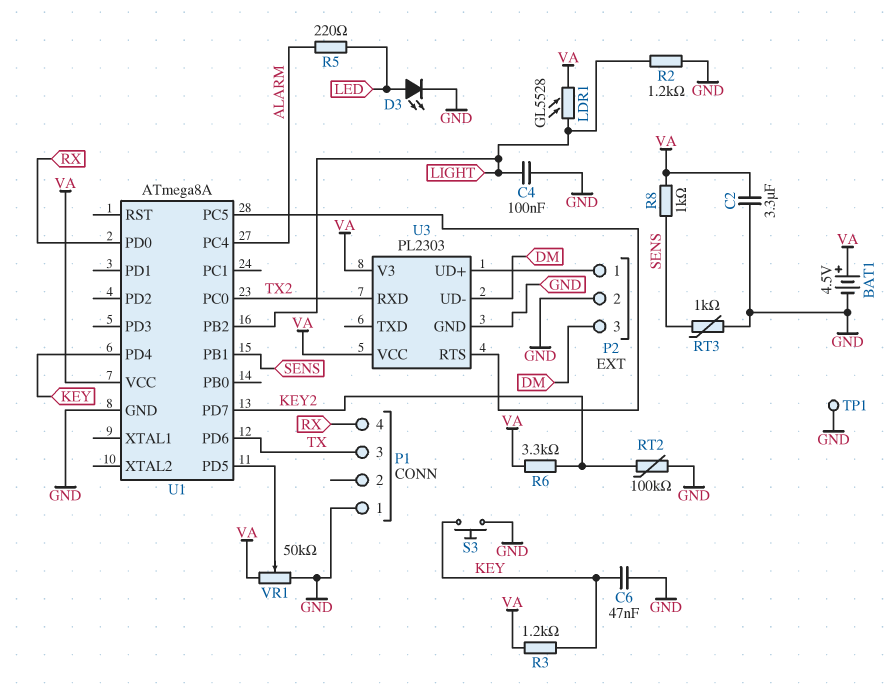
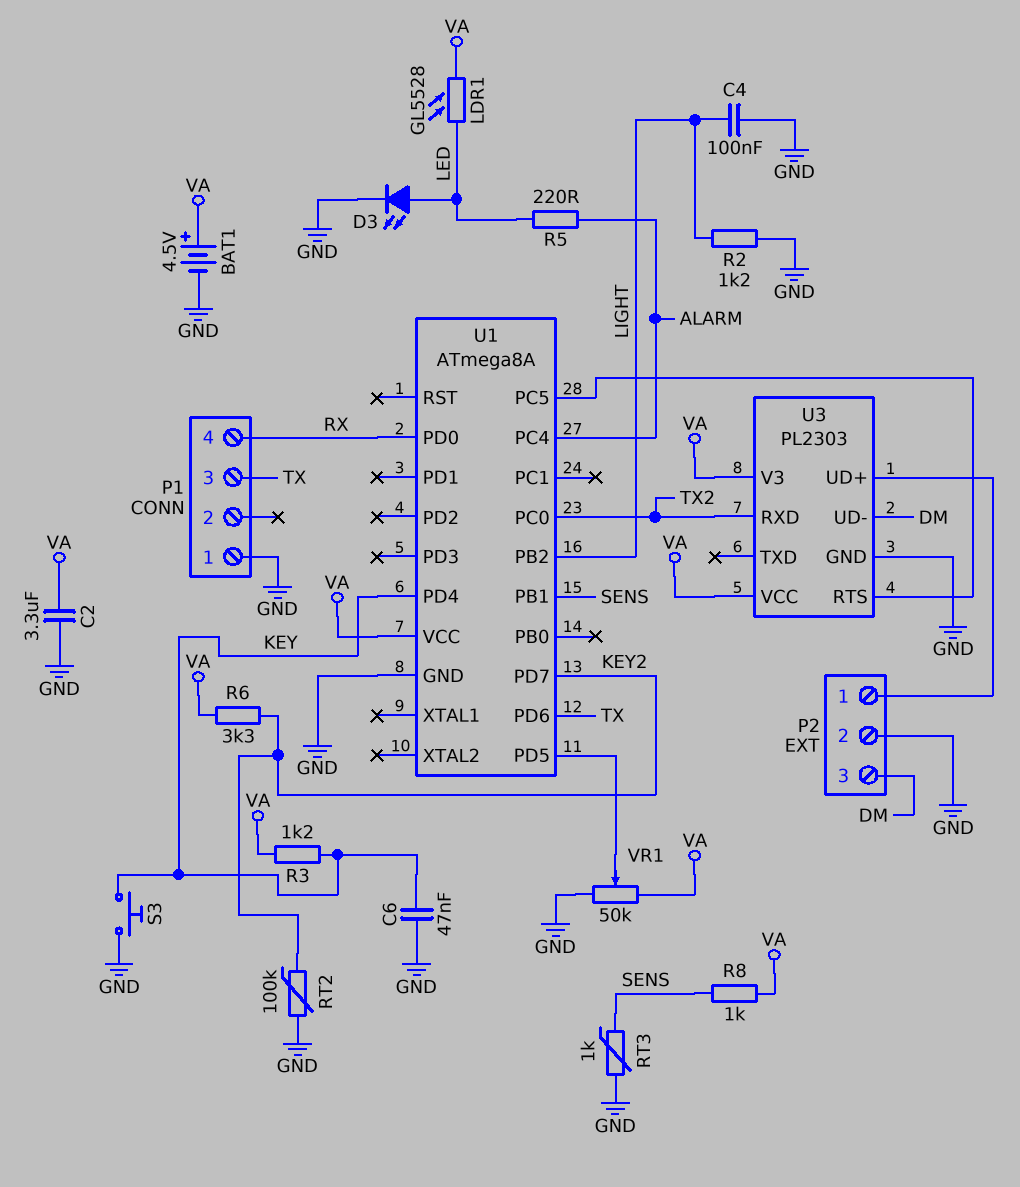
LDR1: GL5528 (LIGHT, VA) -> GL5528 (LED, VA)
TP1: test point (GND) -> none

